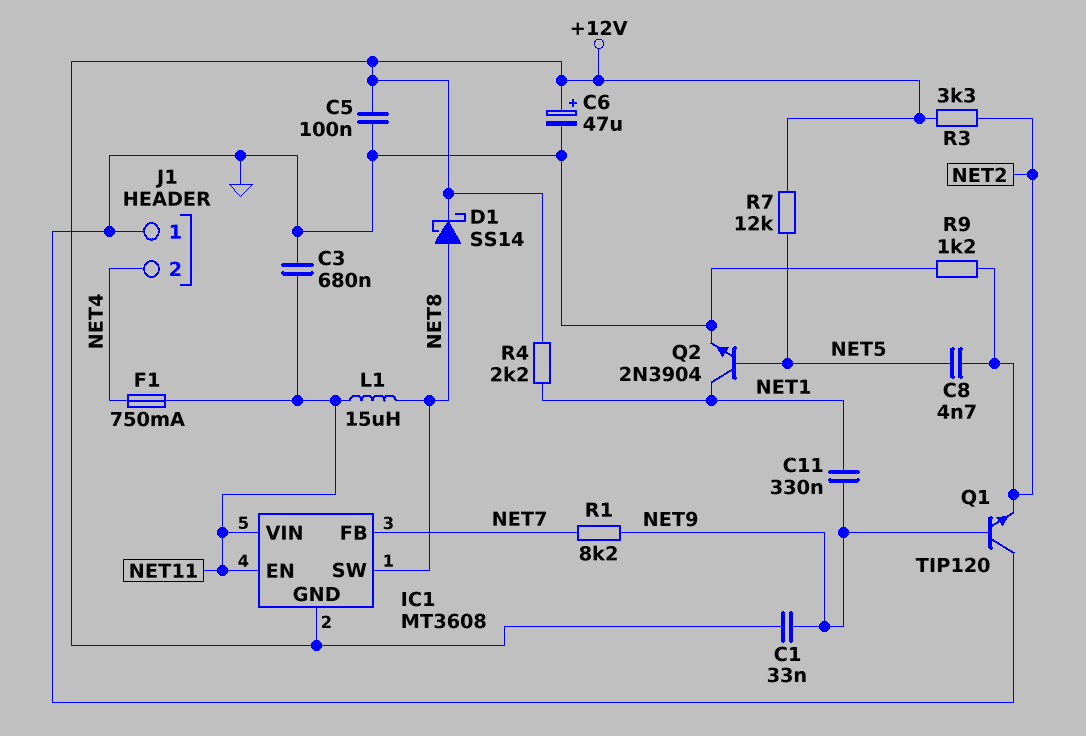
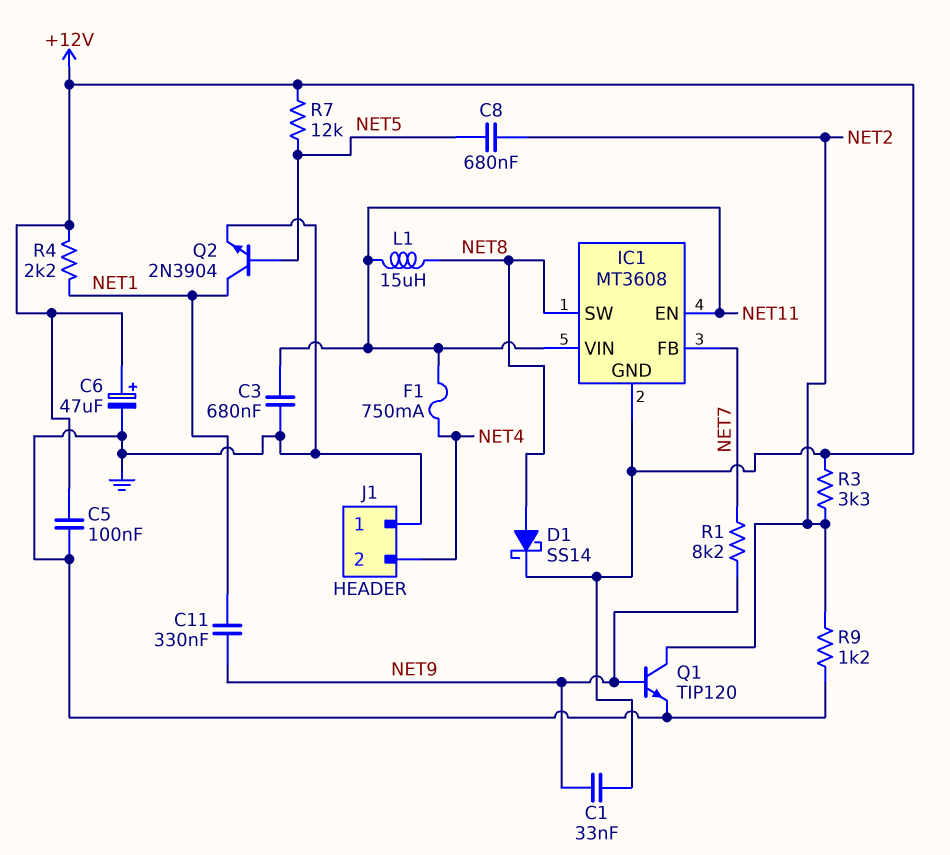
C8: 4.7nF (NET2, NET5) -> 680nF (NET2, NET5)
Q1: NPN TIP120 (B NET9, C GND, E NET2) -> NPN TIP120 (B NET9, C NET2, E GND)

